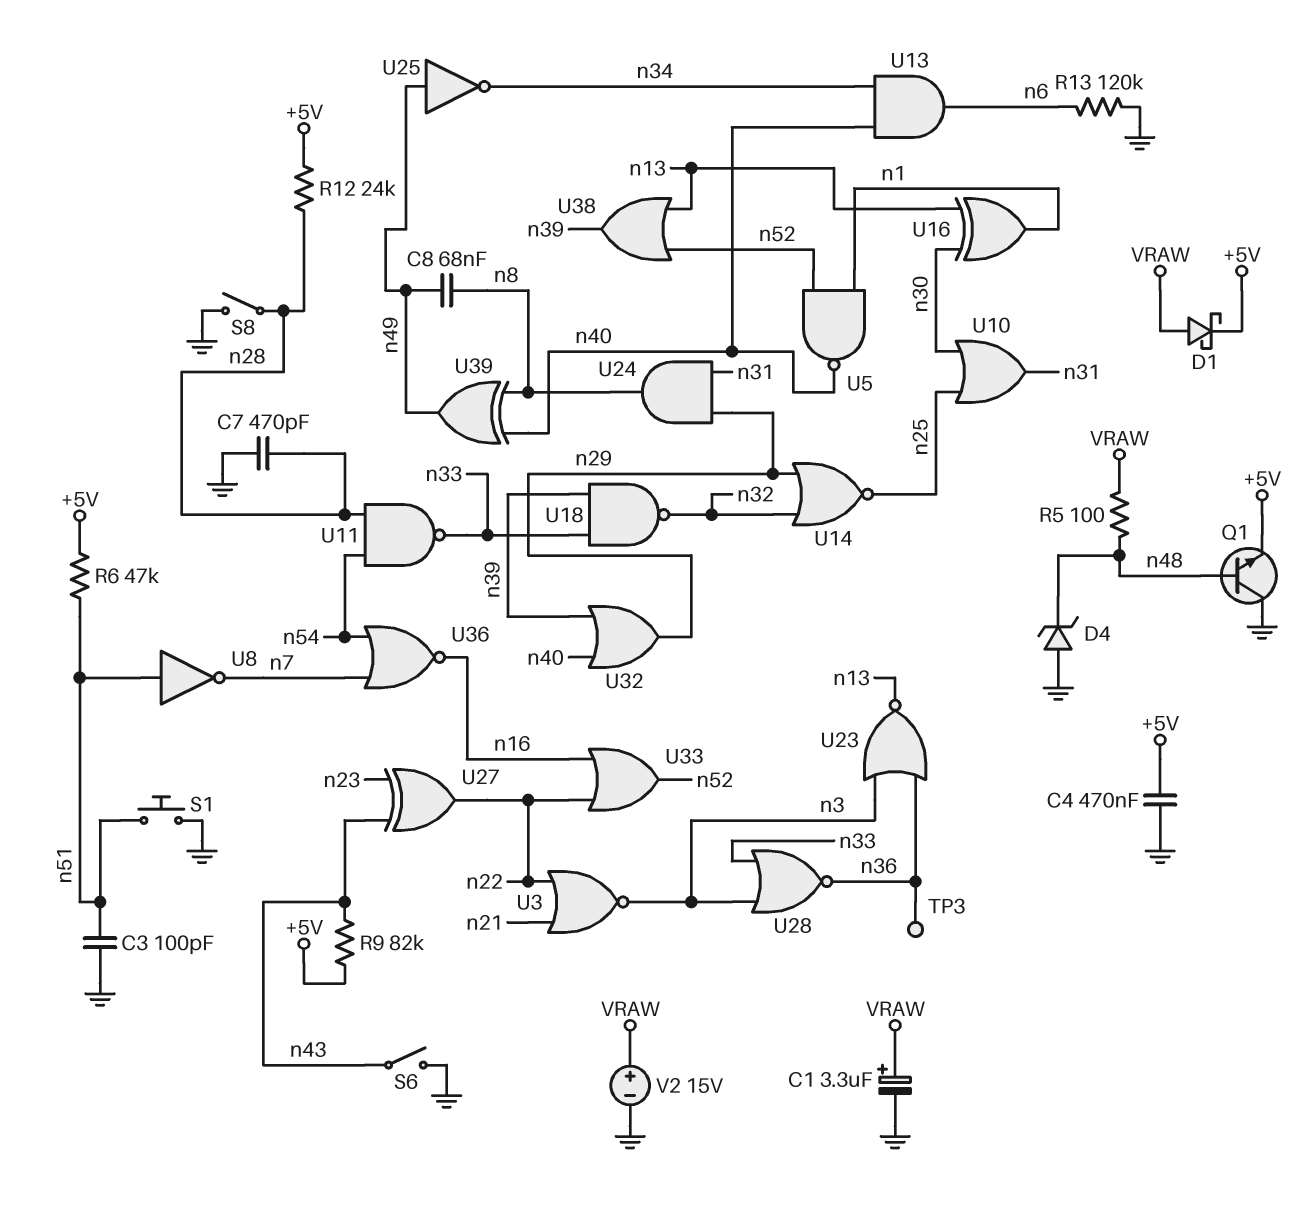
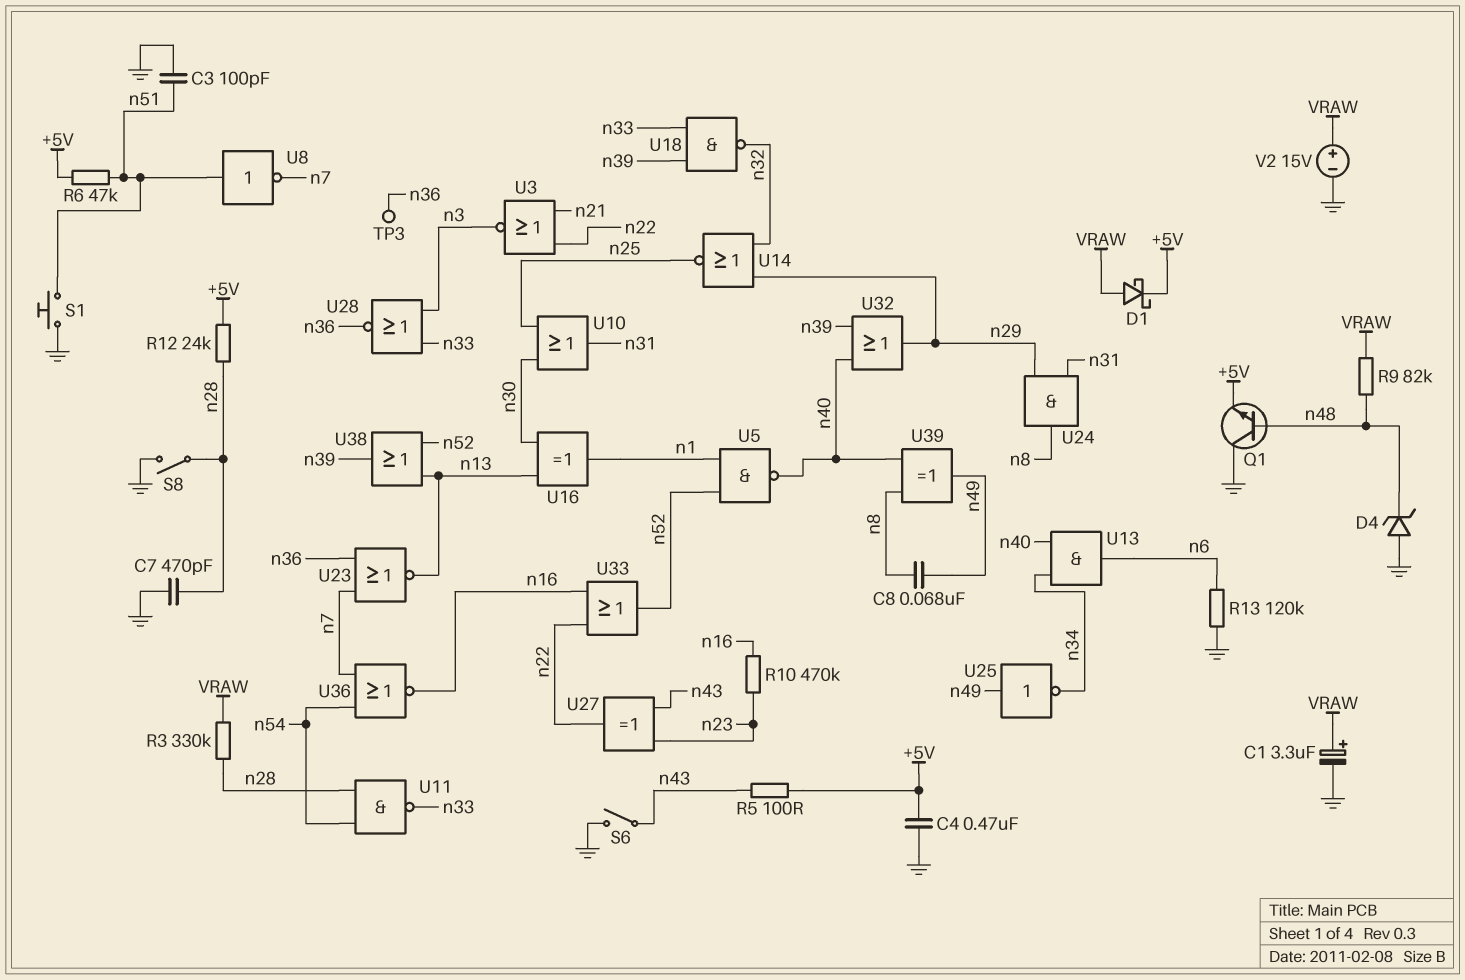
R3: none -> 330k (VRAW, n28)
R5: 100 (VRAW, n48) -> 100 (+5V, n43)
R9: 82k (+5V, n43) -> 82k (VRAW, n48)
R10: none -> 470k (n16, n23)
U23: NOR (in n3, in n36, out n13) -> NOR (in n7, in n36, out n13)

